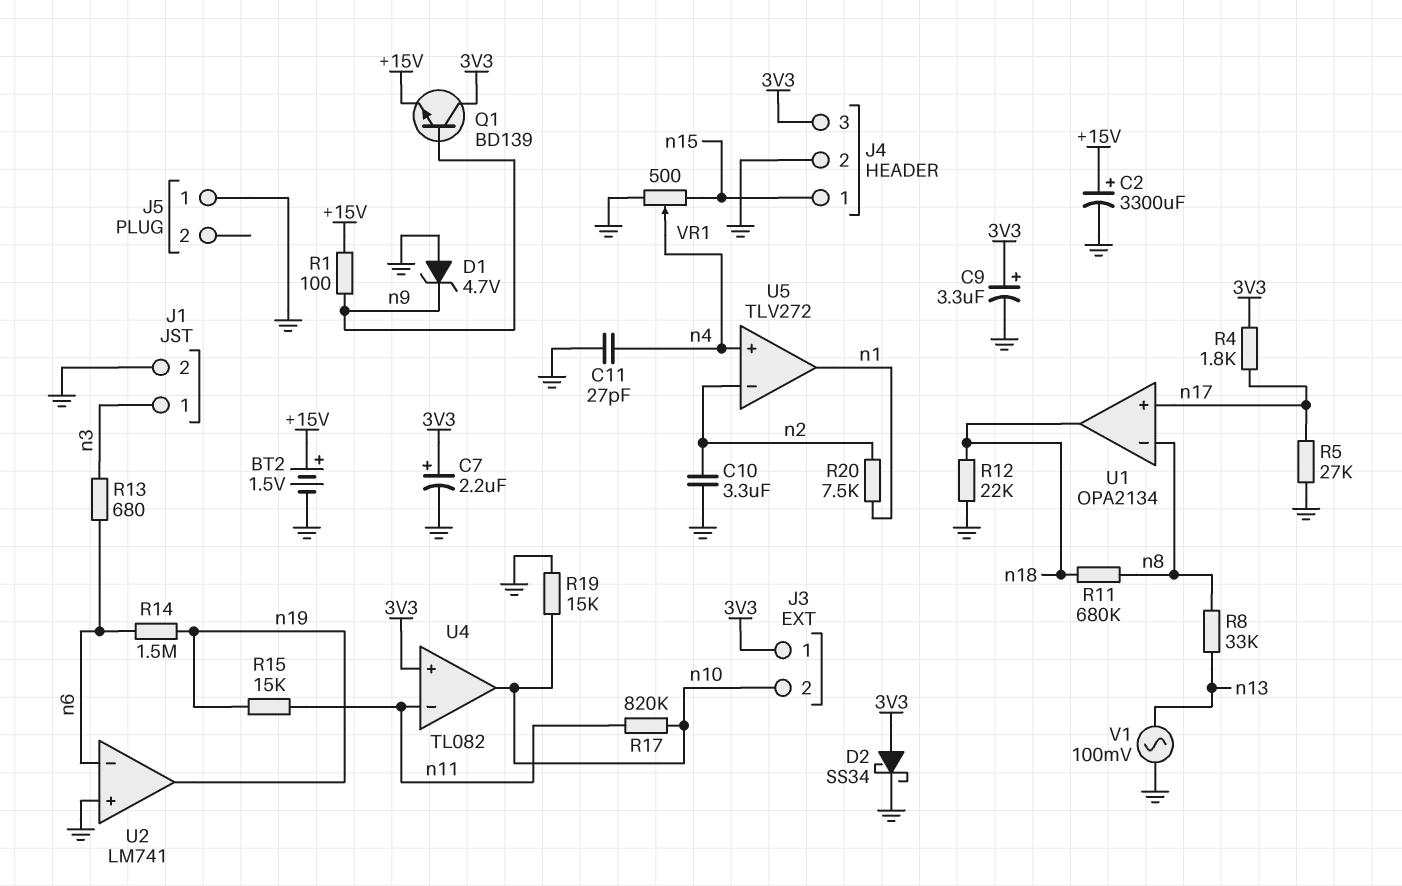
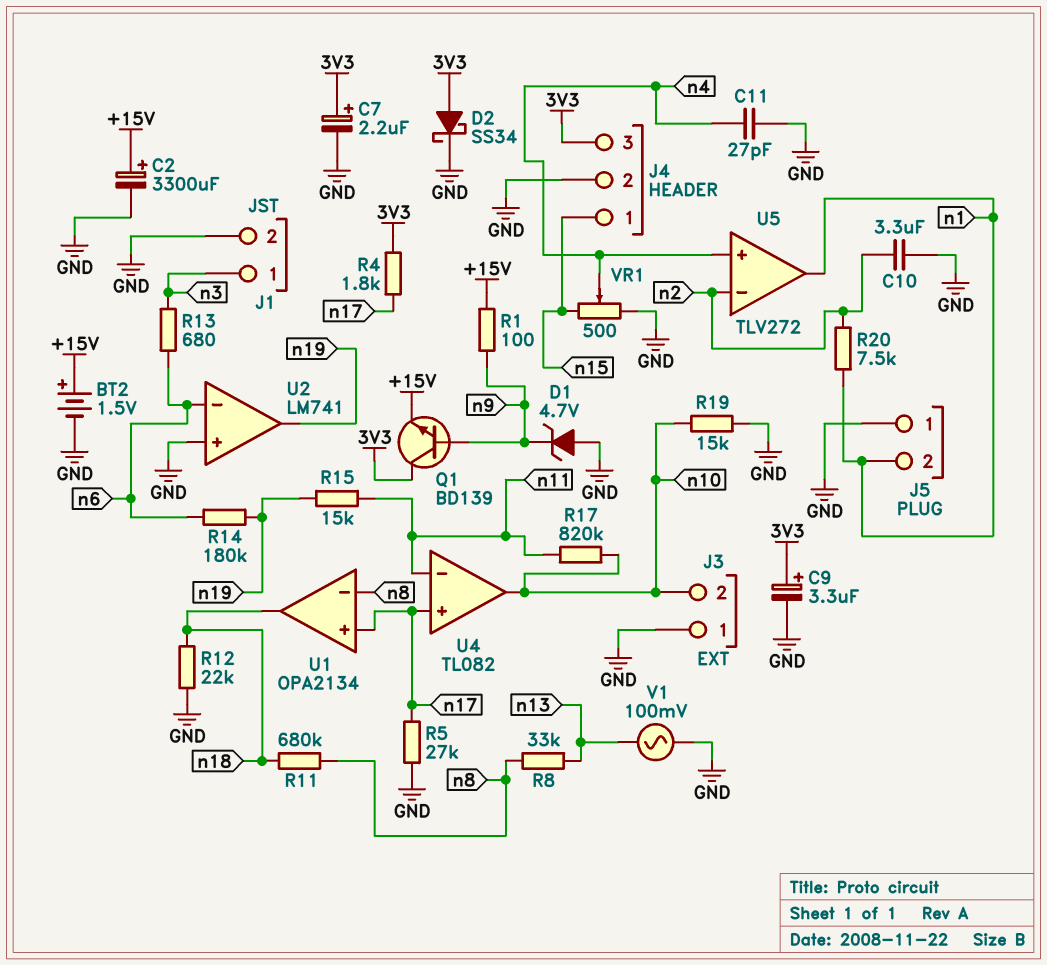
J3 pin 1: 3V3 -> GND
J5 pin 2: none -> n1
R14: 1.5M (n6, n19) -> 180k (n6, n19)
U4 pin in+: 3V3 -> n17

